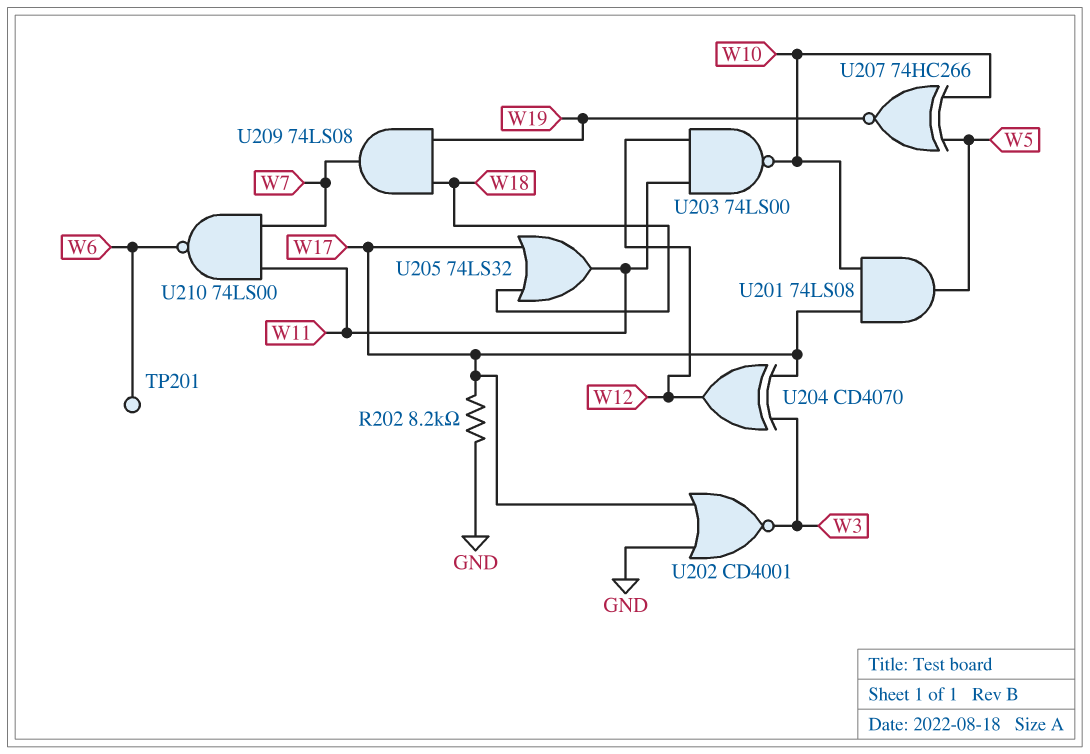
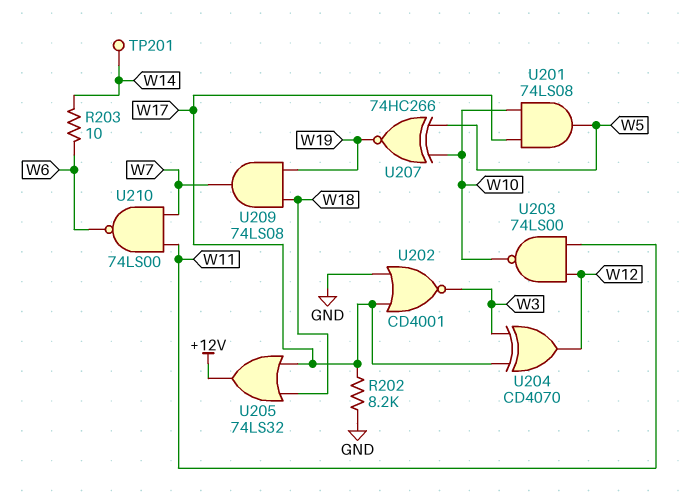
R203: none -> 10 (W6, W14)
TP201: test point (W6) -> test point (W14)
U205: OR 74LS32 (in W17, in W18, out W11) -> OR 74LS32 (in W17, in W18, out +12V)

